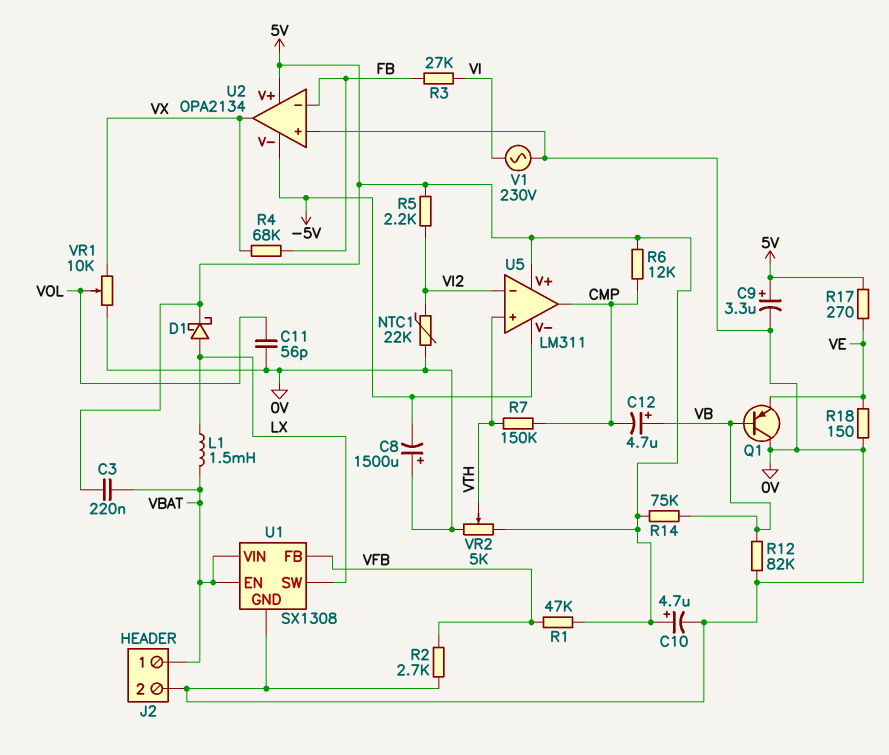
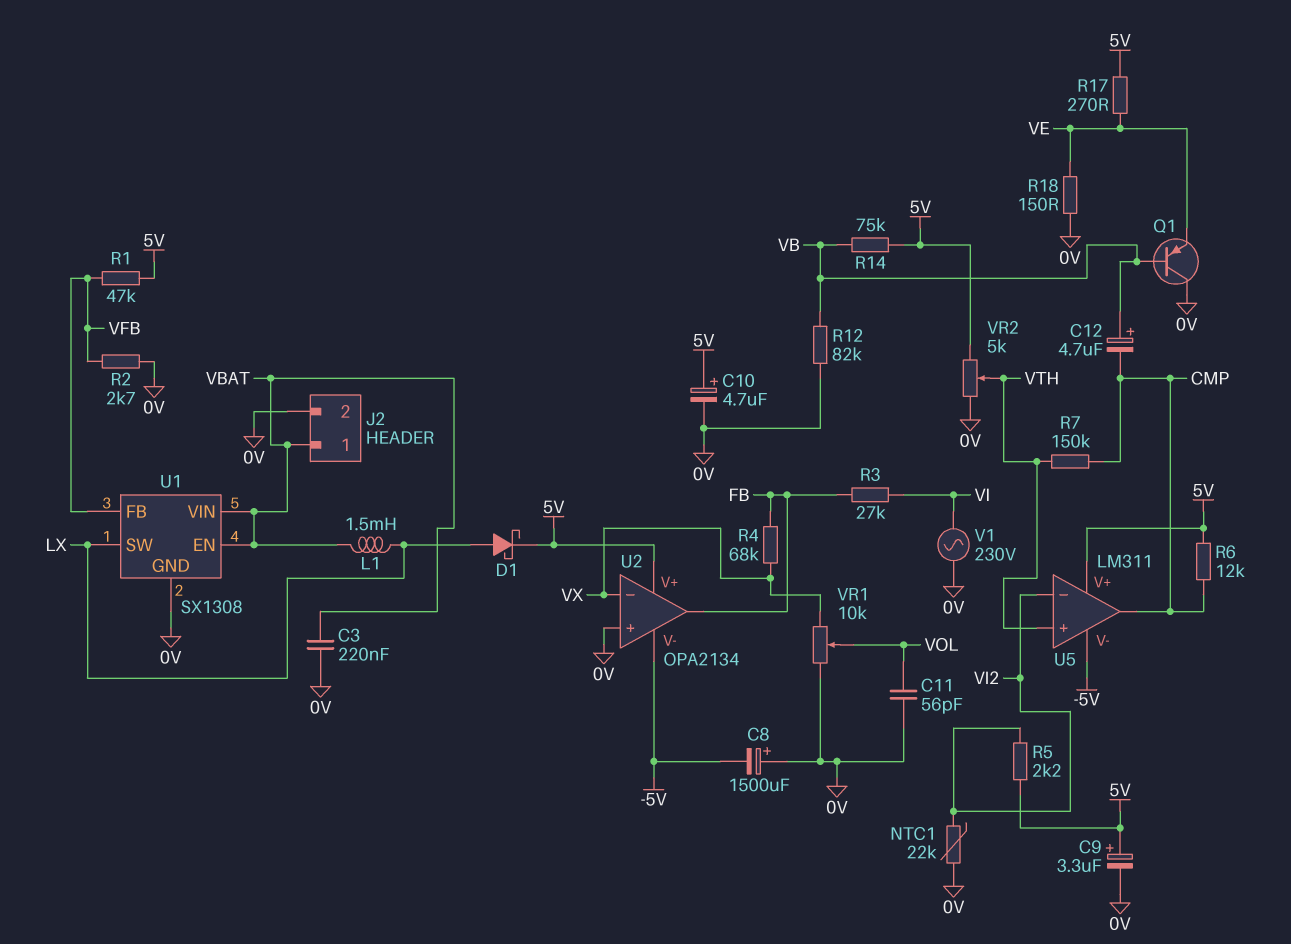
C3: 220nF (5V, VBAT) -> 220nF (0V, VBAT)
U2 pin in-: FB -> VX
U2 pin out: VX -> FB

